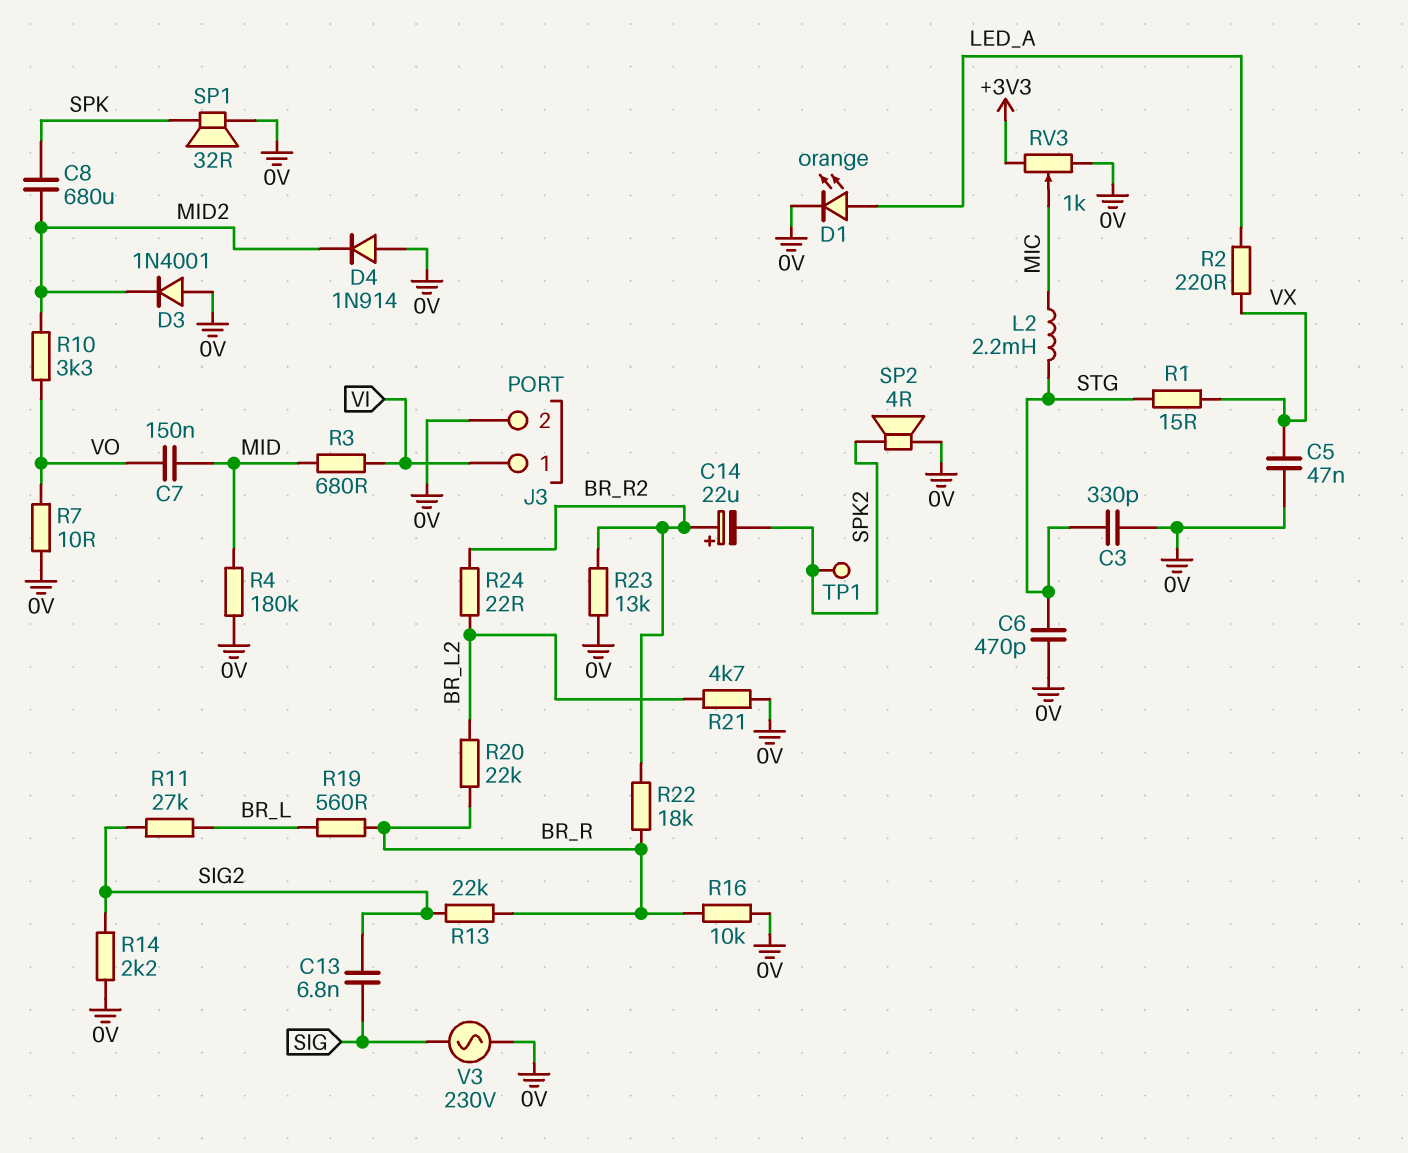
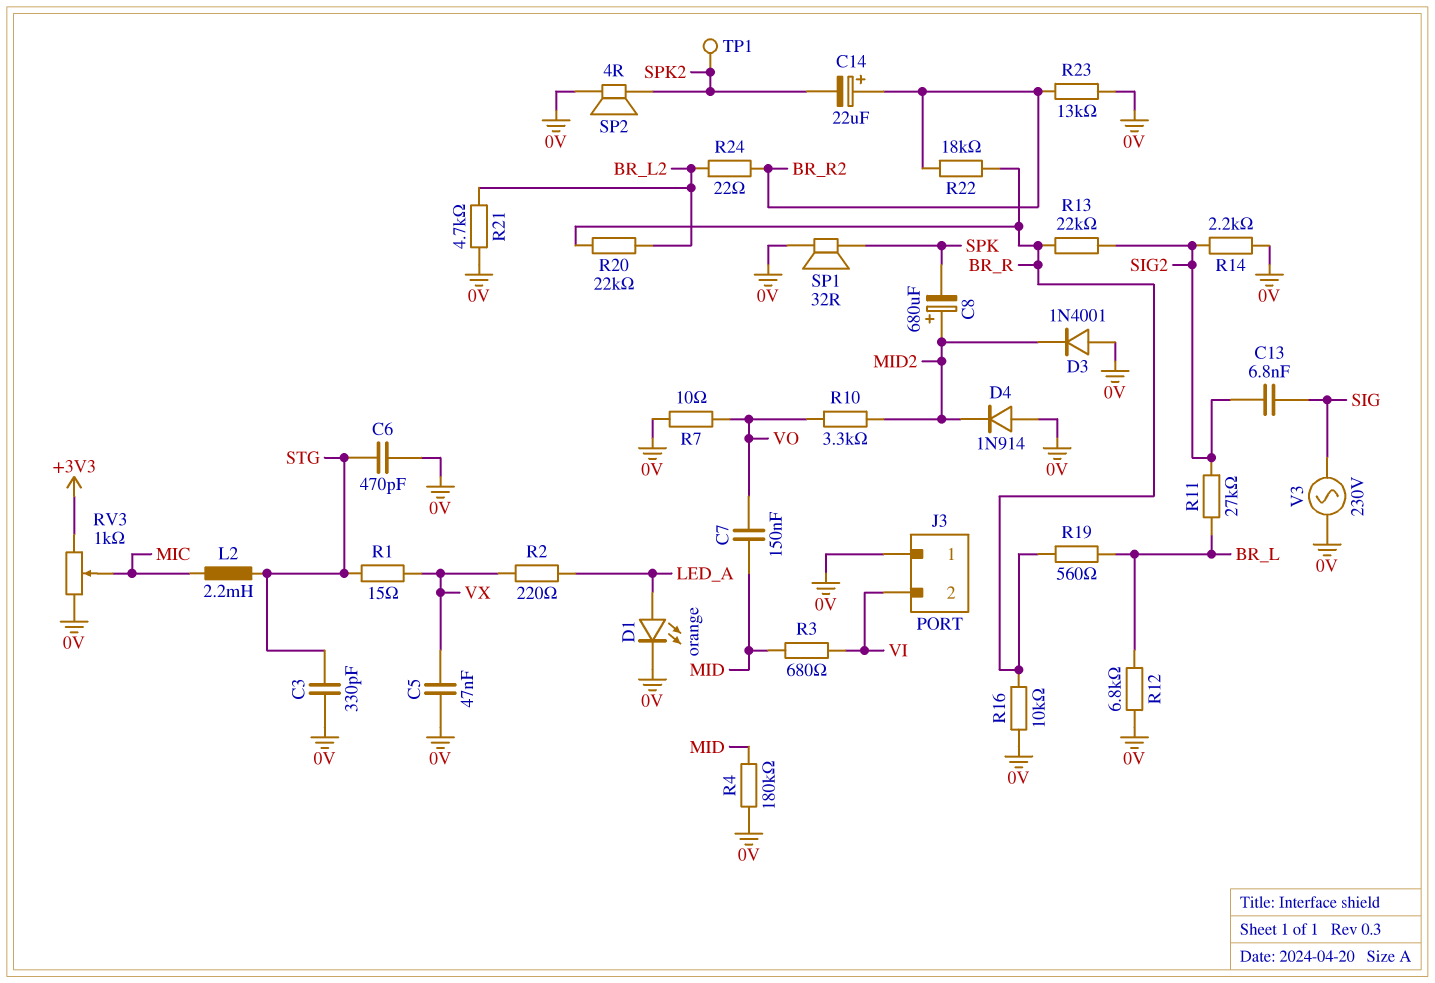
C8: 680uF (MID2, SPK) -> 680uF (plus MID2, minus SPK)
J3 pin 1: VI -> 0V
J3 pin 2: 0V -> VI
R12: none -> 6.8k (0V, BR_L)

